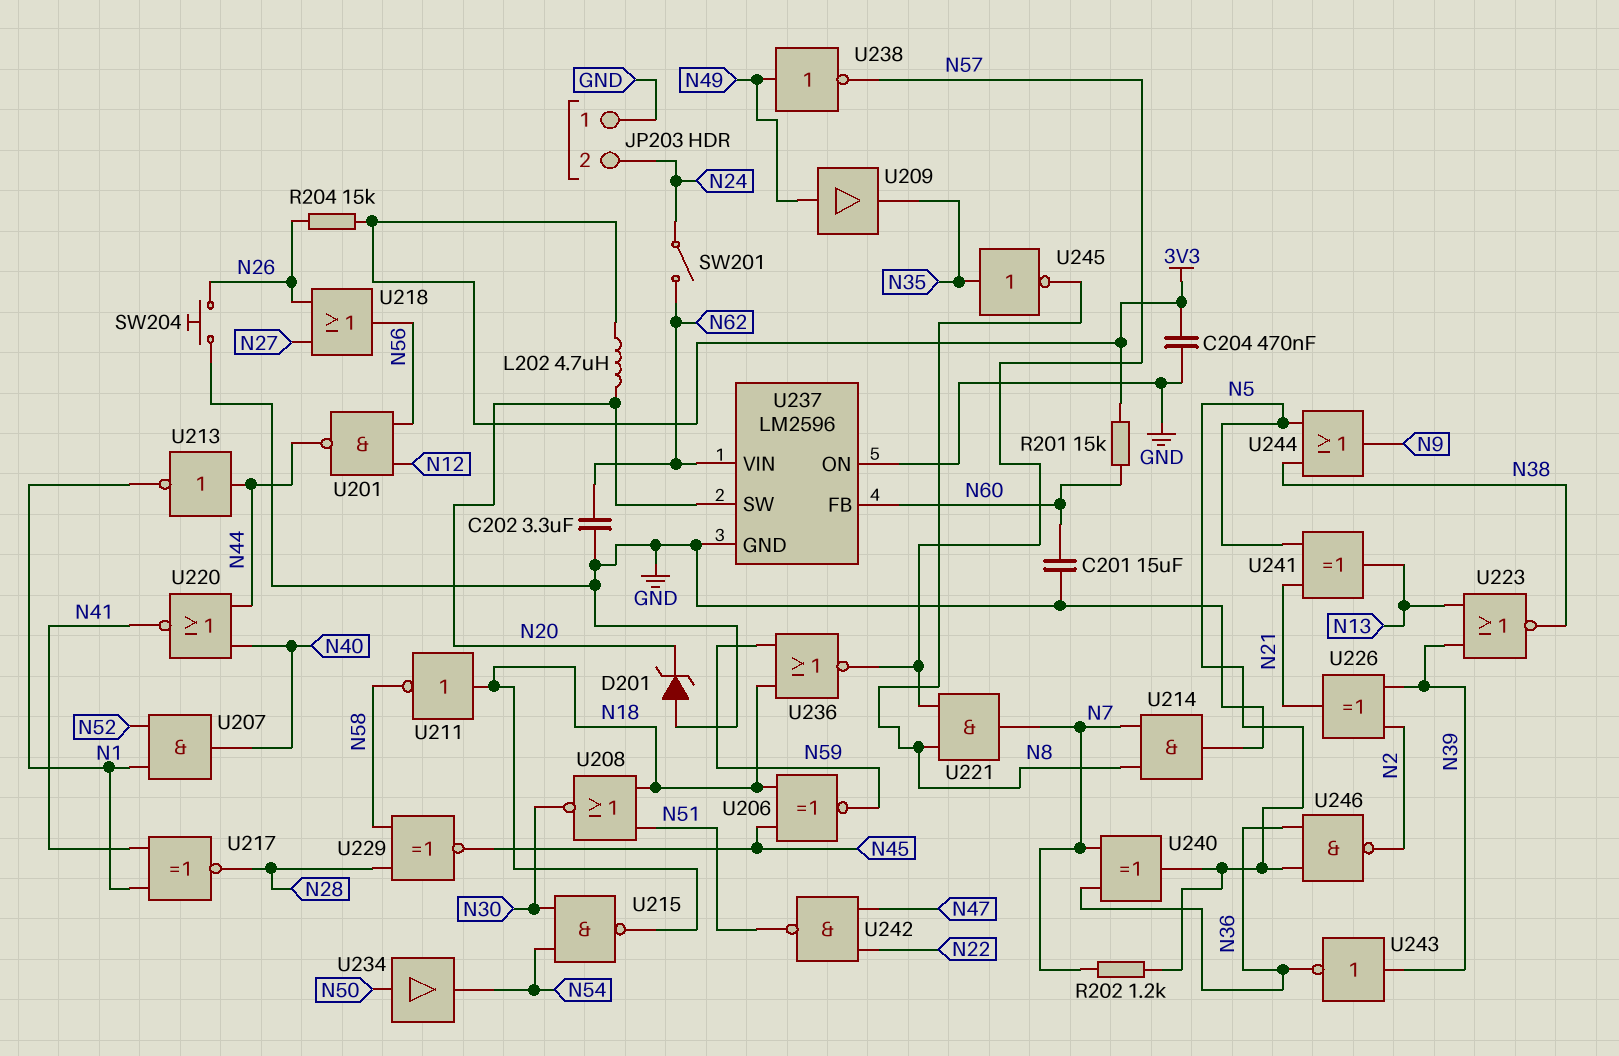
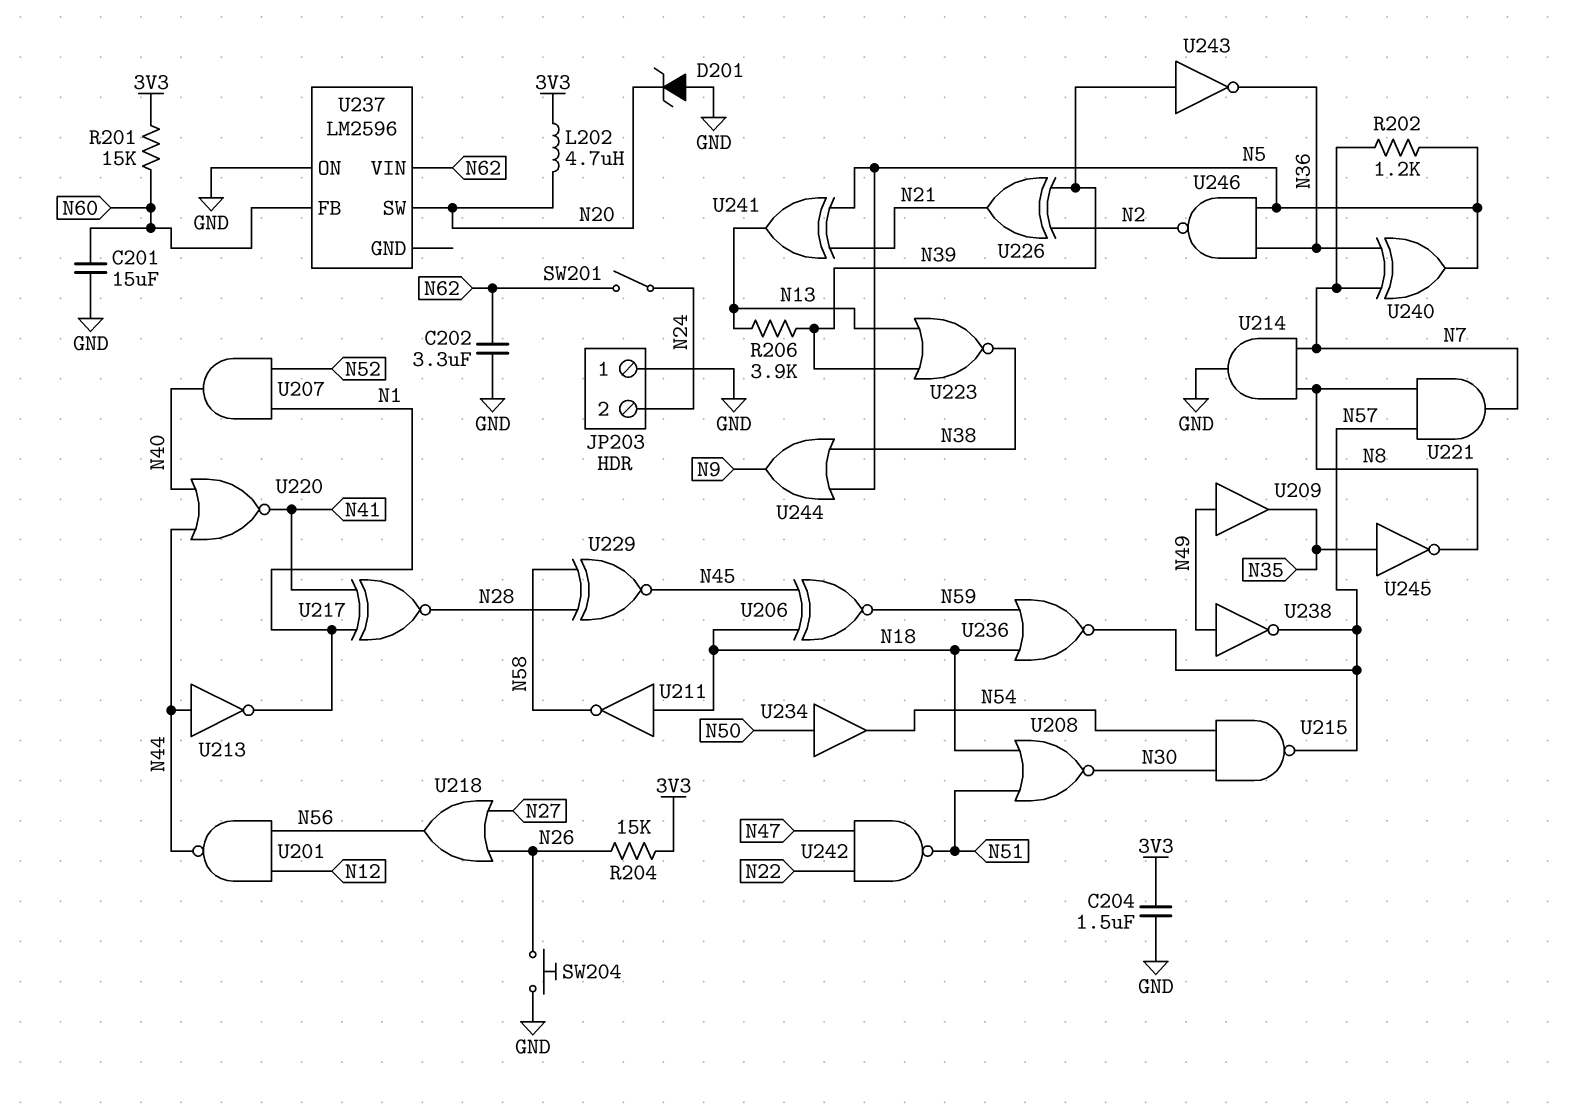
C204: 470nF (3V3, GND) -> 1.5uF (3V3, GND)
R206: none -> 3.9k (N13, N39)
U215: NAND (in N30, in N54, out N18) -> NAND (in N30, in N54, out N57)
U237 pin GND: GND -> none

